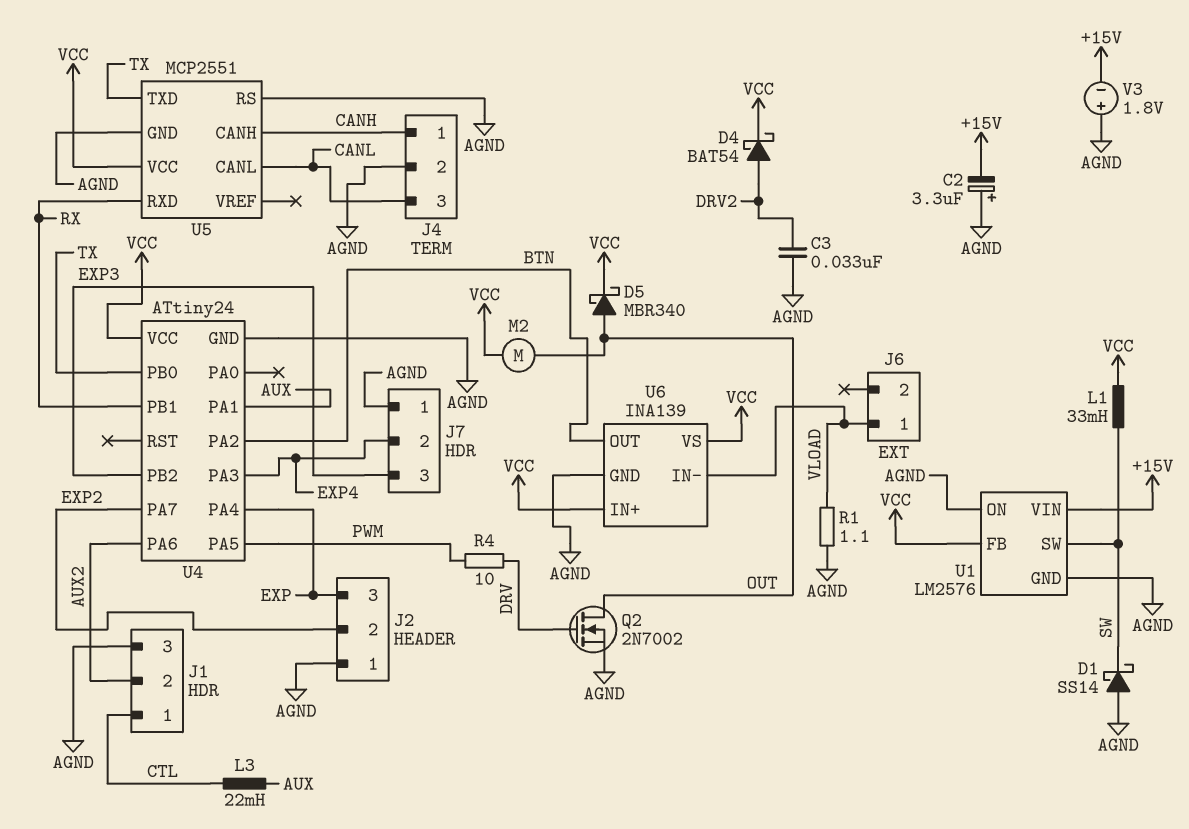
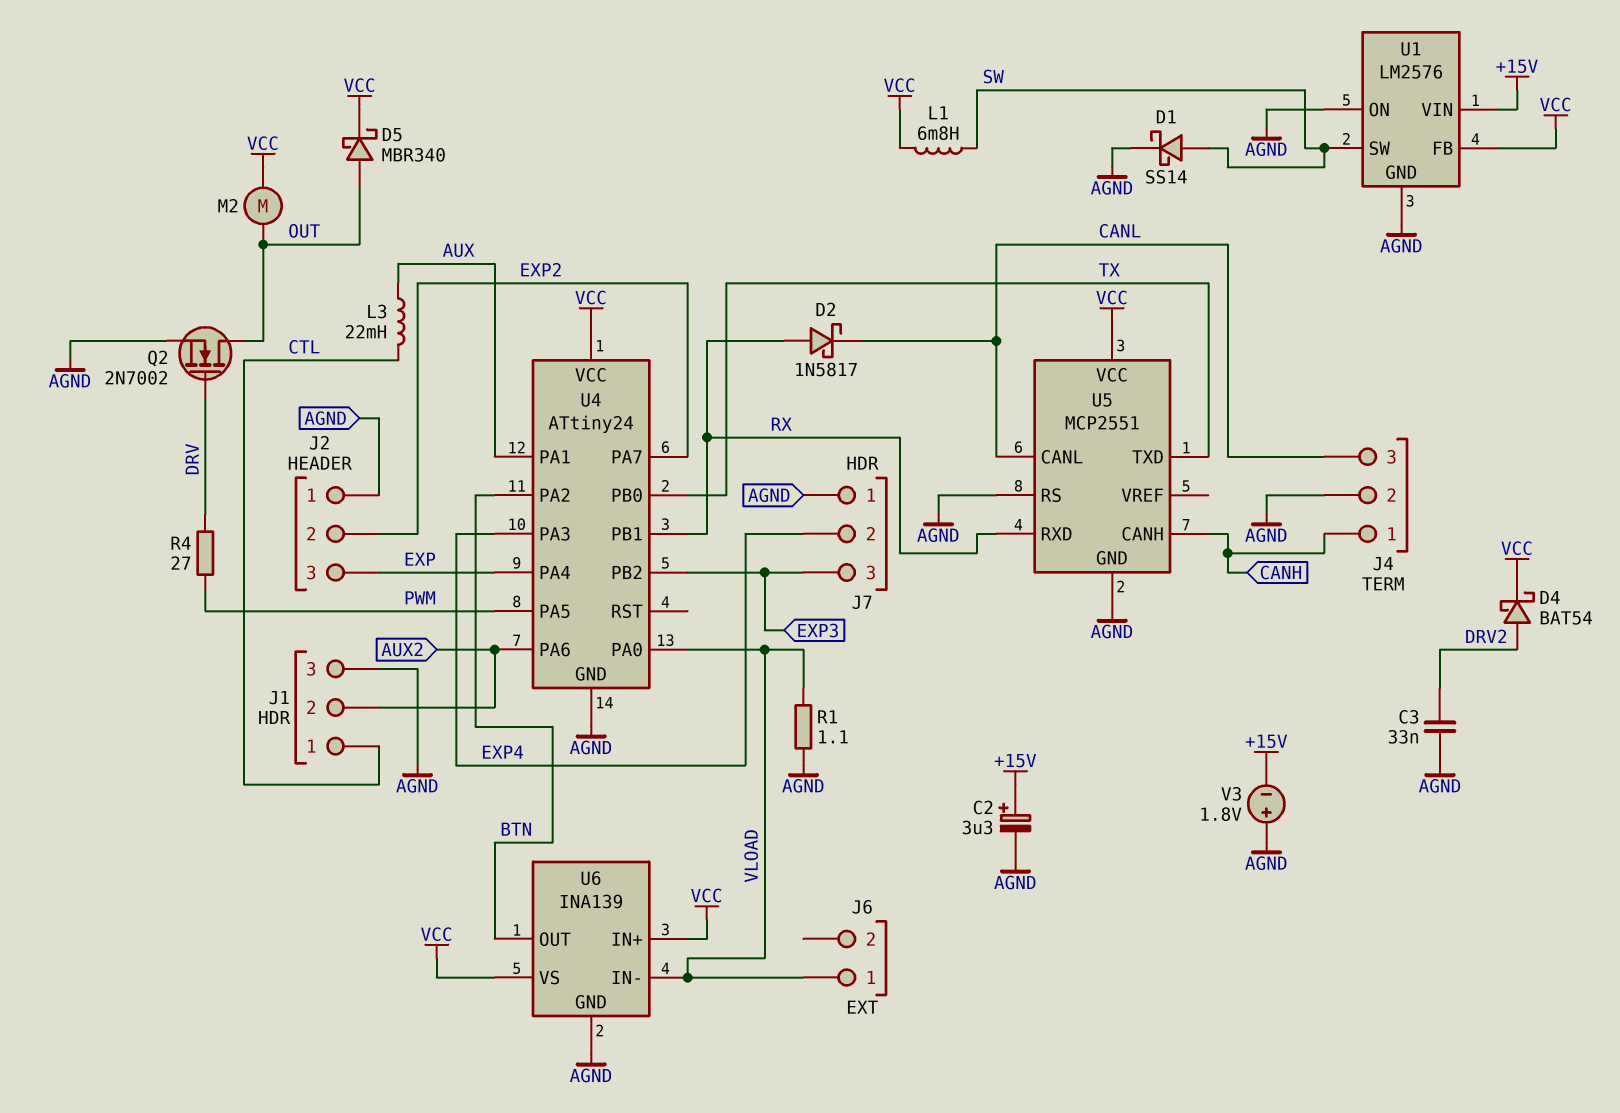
C2: 3.3uF (plus AGND, minus +15V) -> 3.3uF (plus +15V, minus AGND)
D1: schottky SS14 (A AGND, K SW) -> schottky SS14 (A SW, K AGND)
D2: none -> schottky 1N5817 (A RX, K CANL)
L1: 33mH (SW, VCC) -> 6.8mH (SW, VCC)
R4: 10 (DRV, PWM) -> 27 (DRV, PWM)
U4 pin PA0: none -> VLOAD

